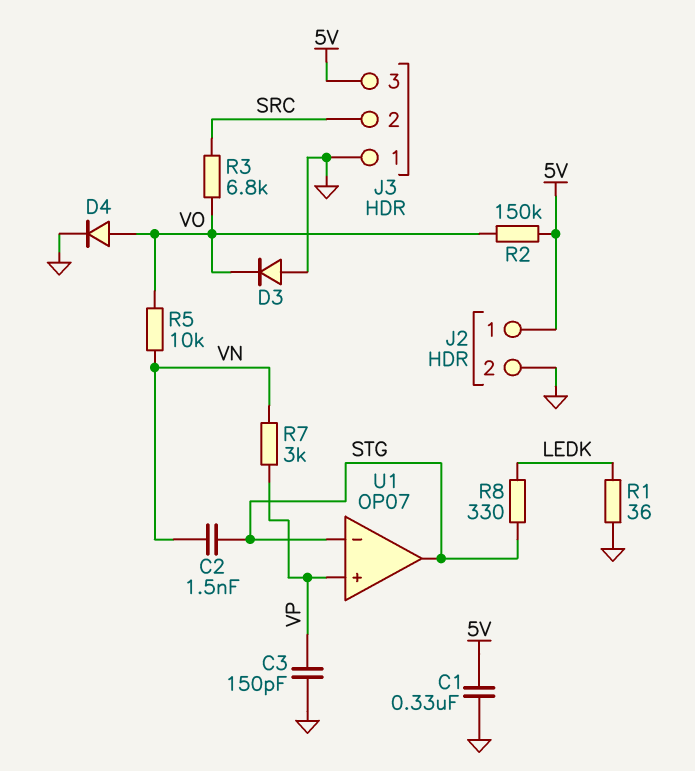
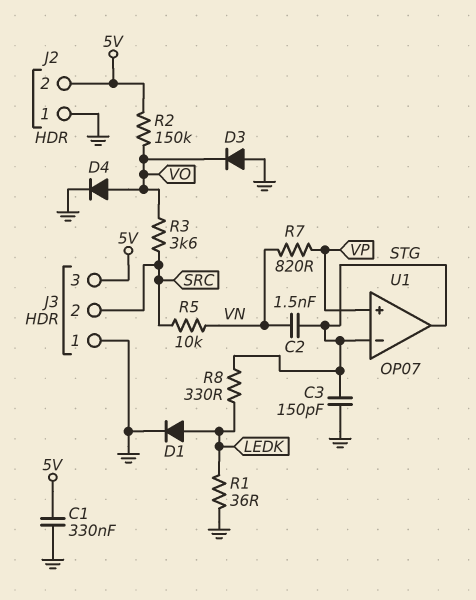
C3: 150pF (GND, VP) -> 150pF (GND, STG)
D1: none -> diode (A LEDK, K GND)
J2 pin 1: 5V -> GND
J2 pin 2: GND -> 5V
R3: 6.8k (SRC, VO) -> 3.6k (SRC, VO)
R5: 10k (VN, VO) -> 10k (SRC, VN)
R7: 3k (VN, VP) -> 820 (VN, VP)

